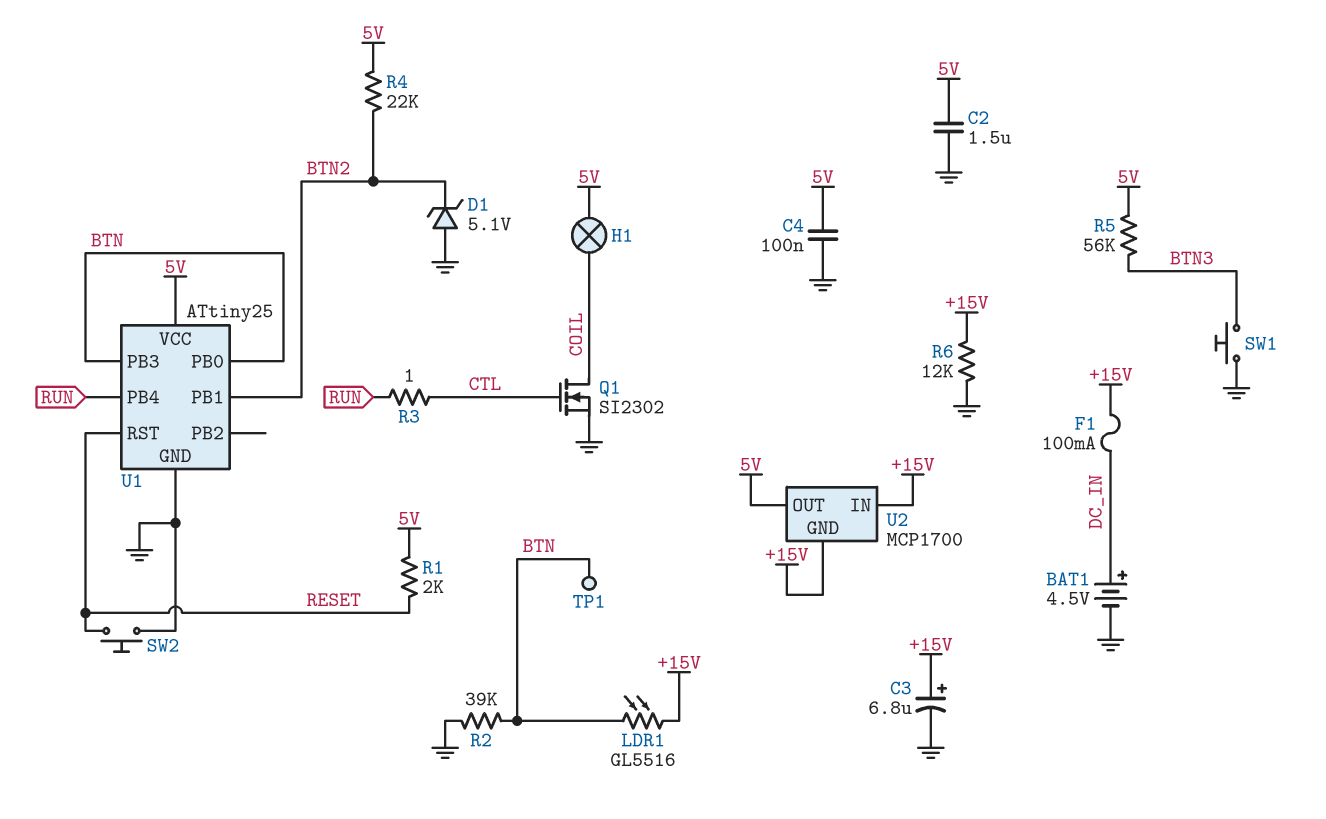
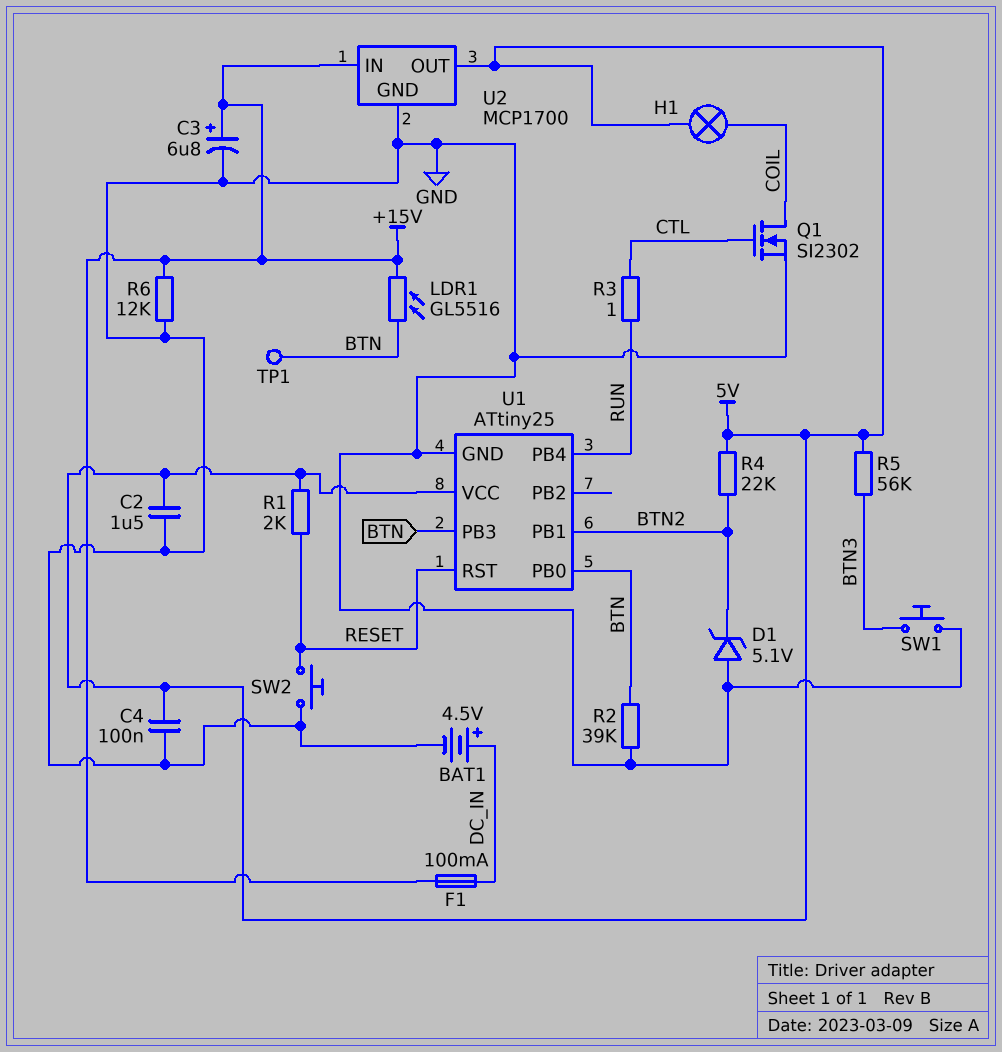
U2 pin GND: +15V -> GND

